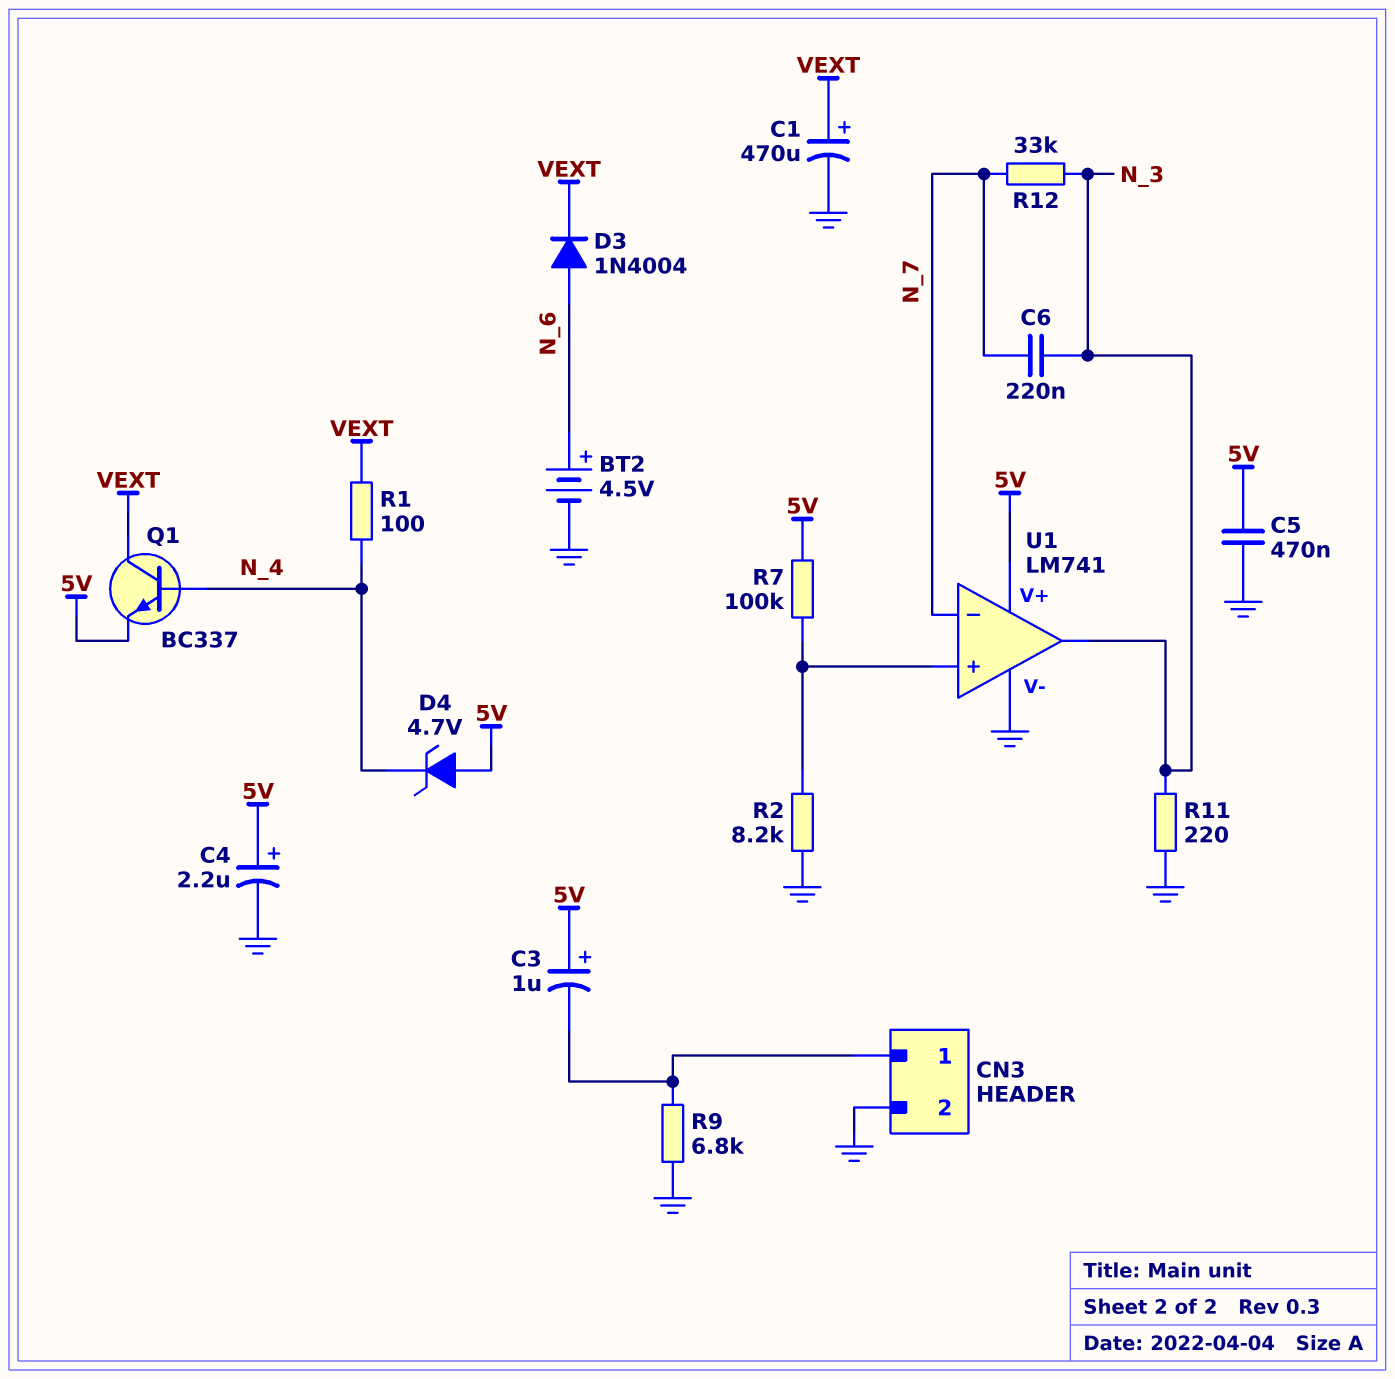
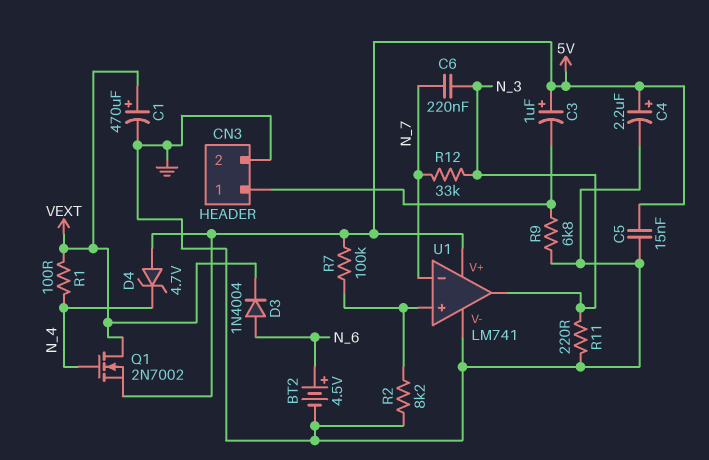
C5: 470nF (5V, GND) -> 15nF (5V, GND)
Q1: NPN BC337 (B N_4, C VEXT, E 5V) -> NMOS 2N7002 (G N_4, D VEXT, S 5V)

